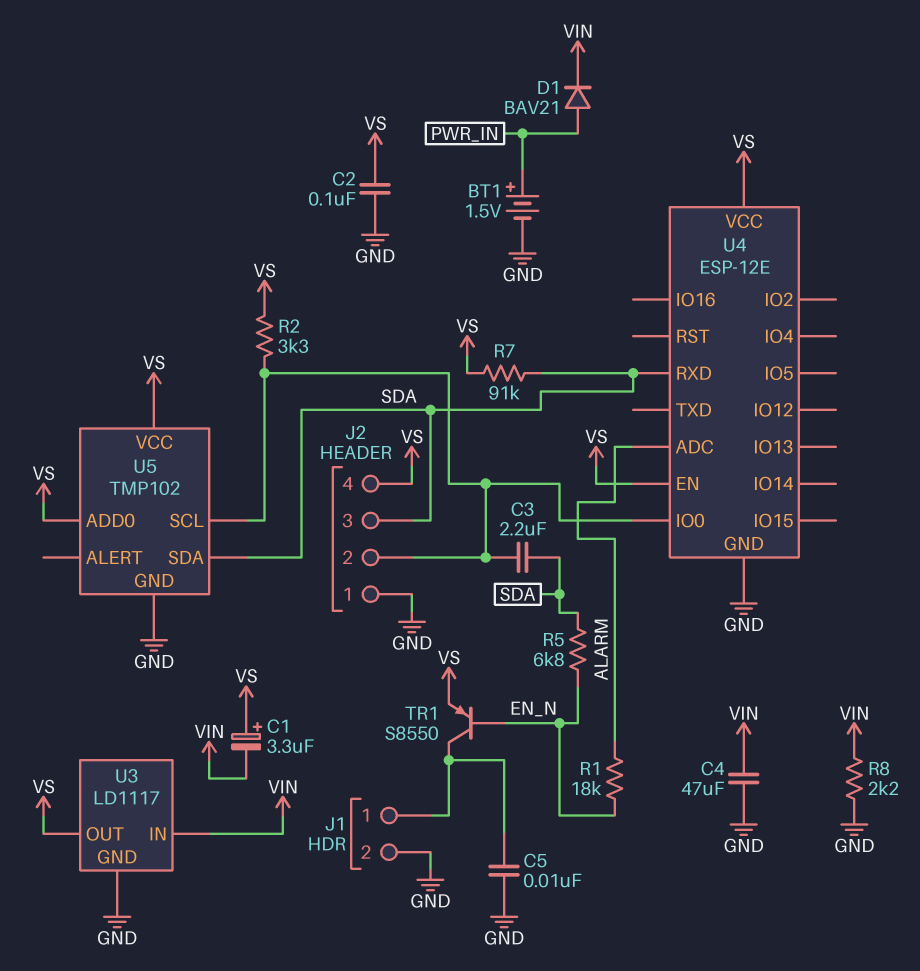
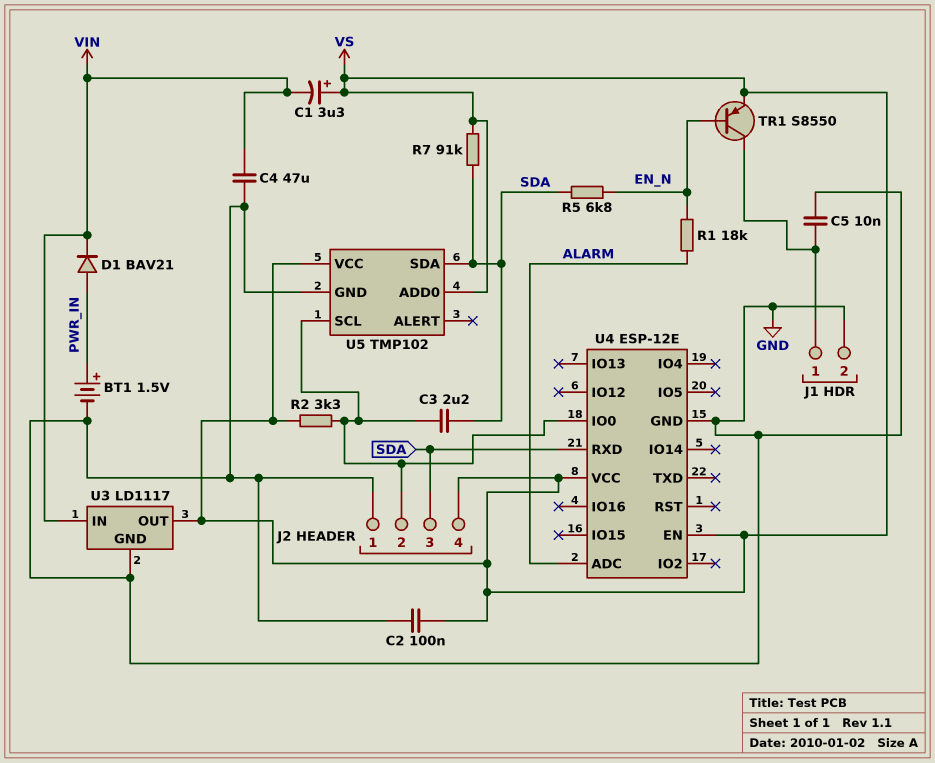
R8: 2.2k (GND, VIN) -> none

